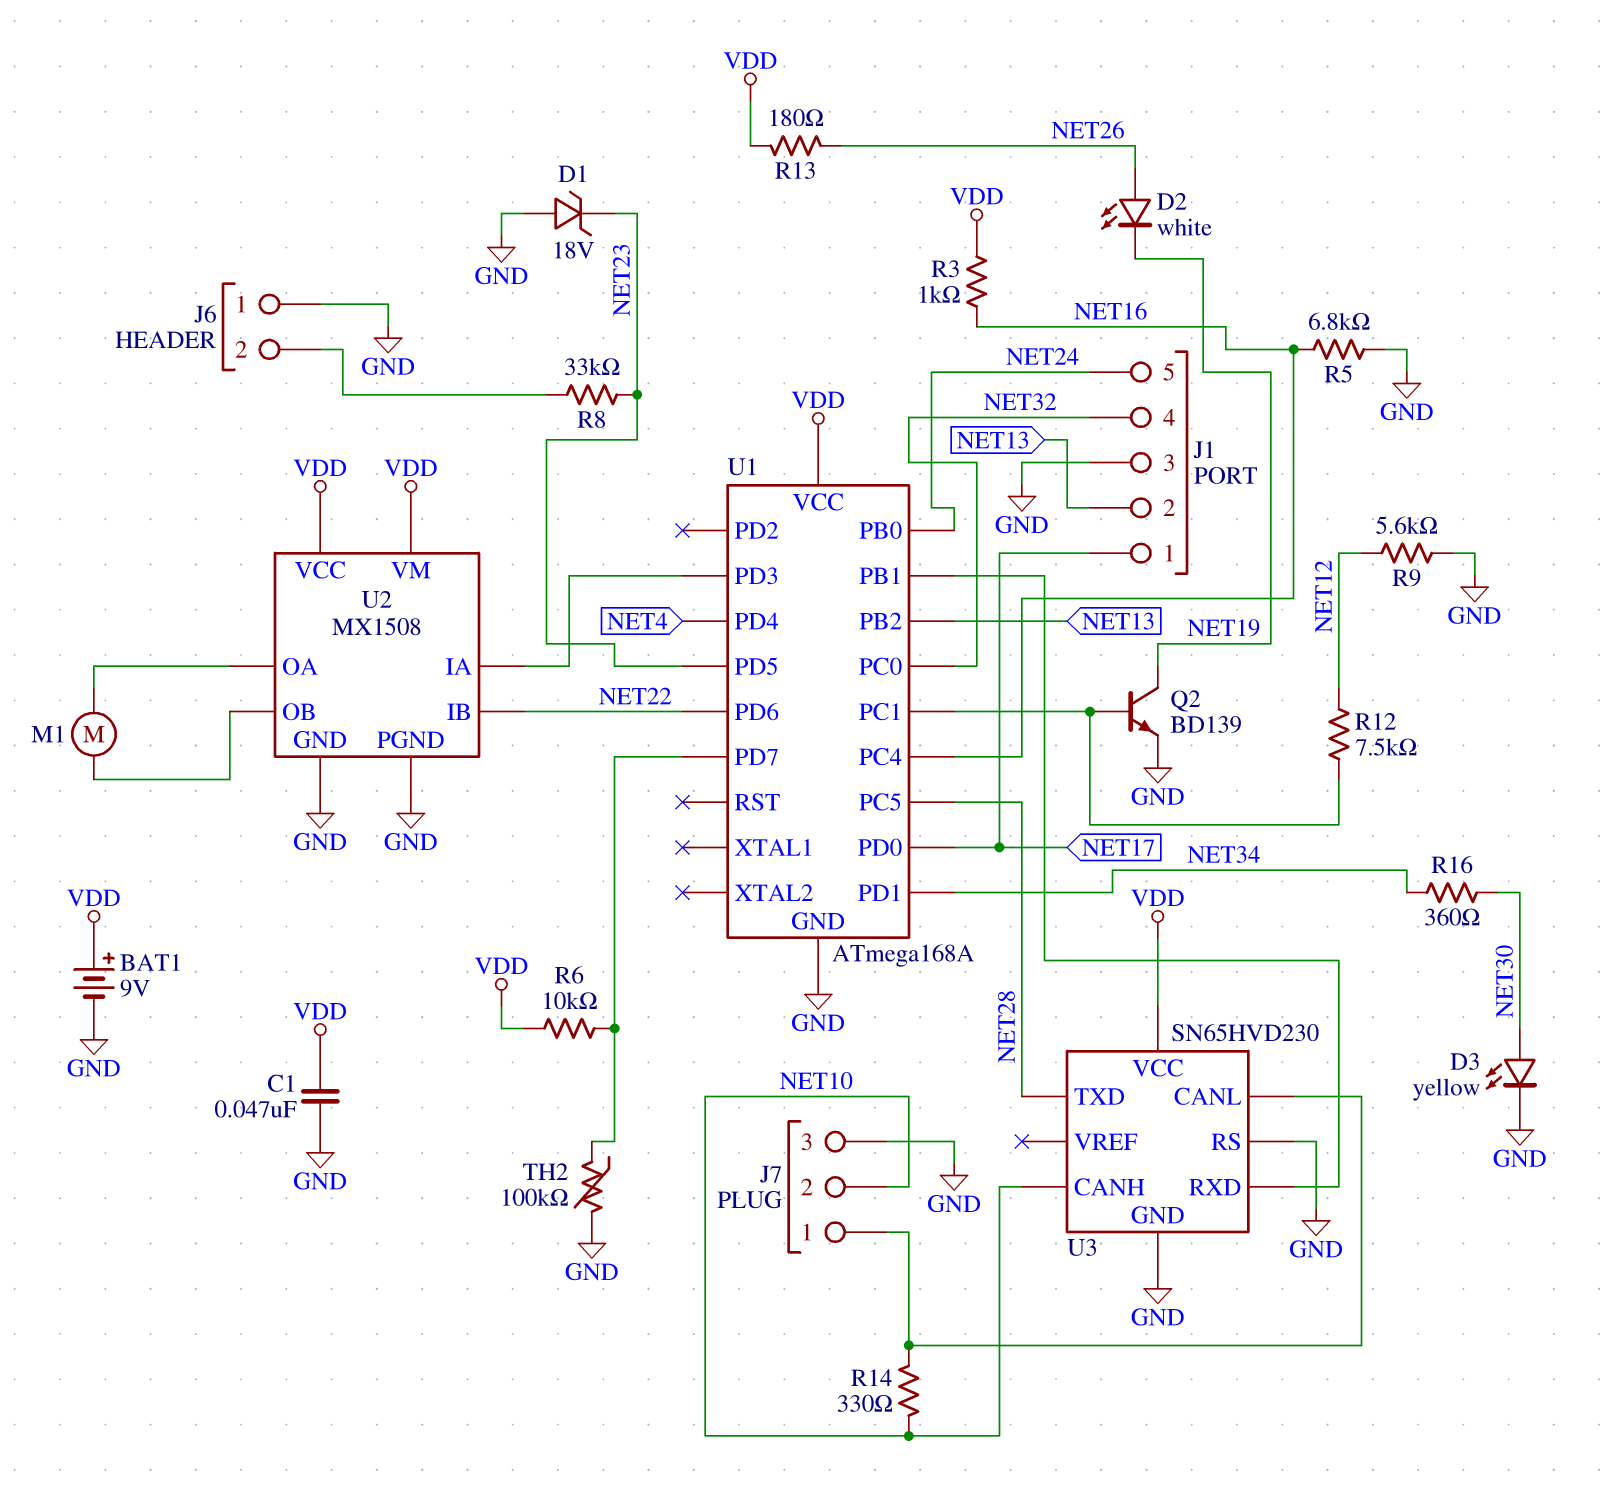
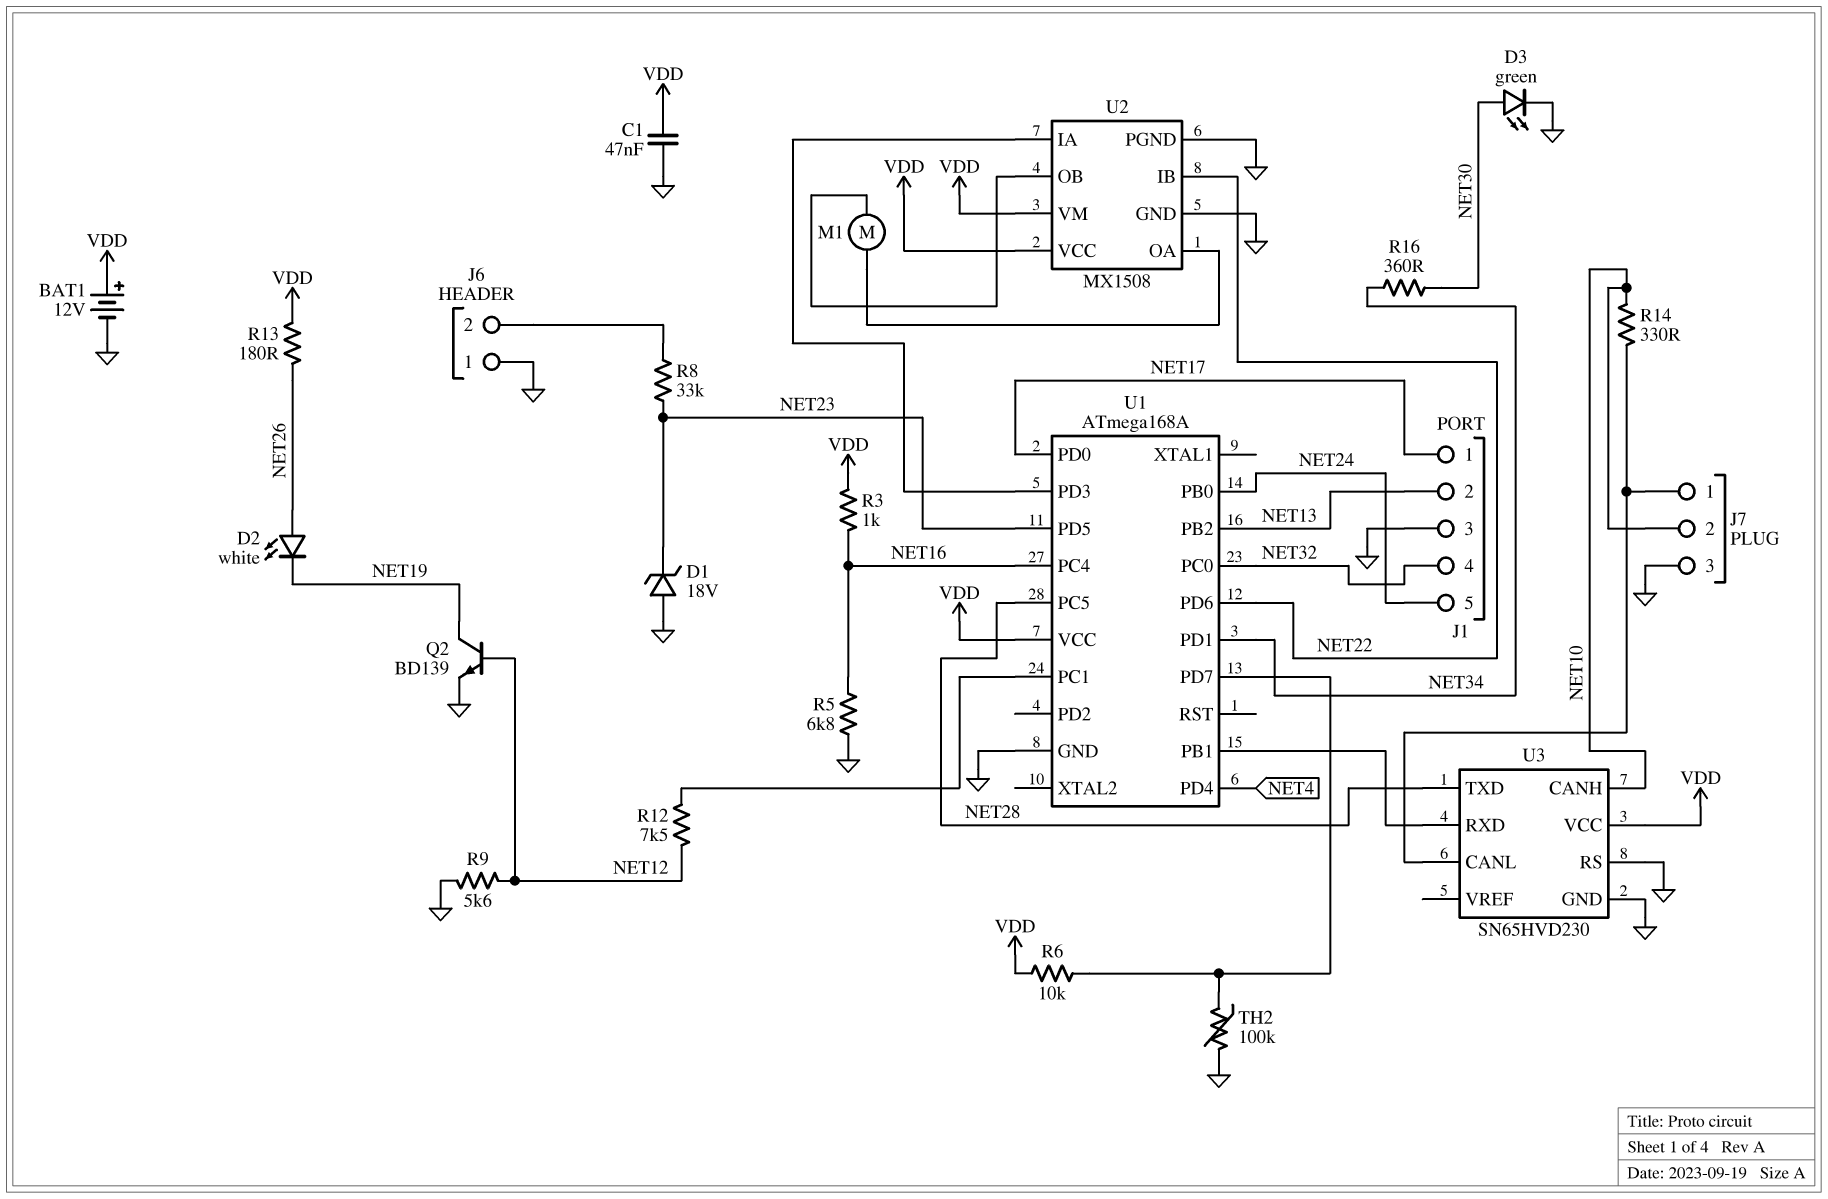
BAT1: 9V (plus VDD, minus GND) -> 12V (plus VDD, minus GND)
D3: LED yellow (A NET30, K GND) -> LED green (A NET30, K GND)
Q2: NPN BD139 (B U1/PC1, C NET19, E GND) -> NPN BD139 (B NET12, C NET19, E GND)

